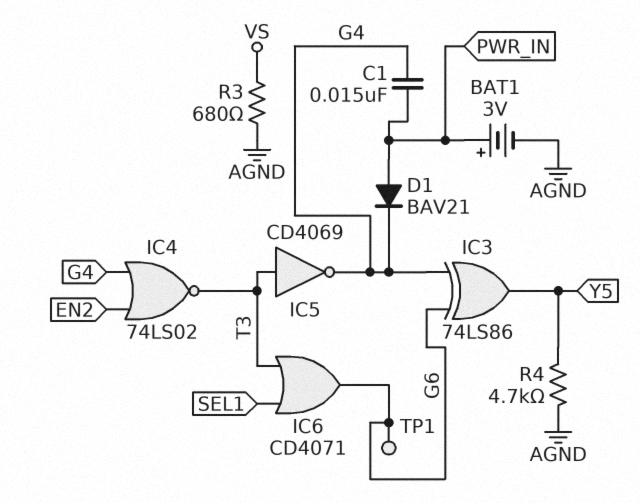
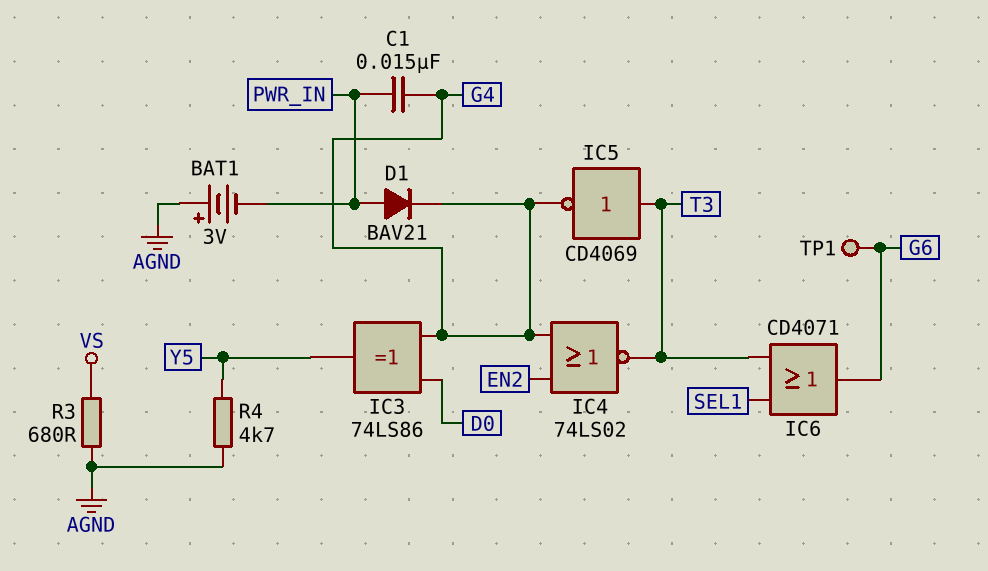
BAT1: 3V (plus PWR_IN, minus AGND) -> 3V (plus AGND, minus PWR_IN)
IC3: XOR 74LS86 (in G4, in G6, out Y5) -> XOR 74LS86 (in D0, in G4, out Y5)

